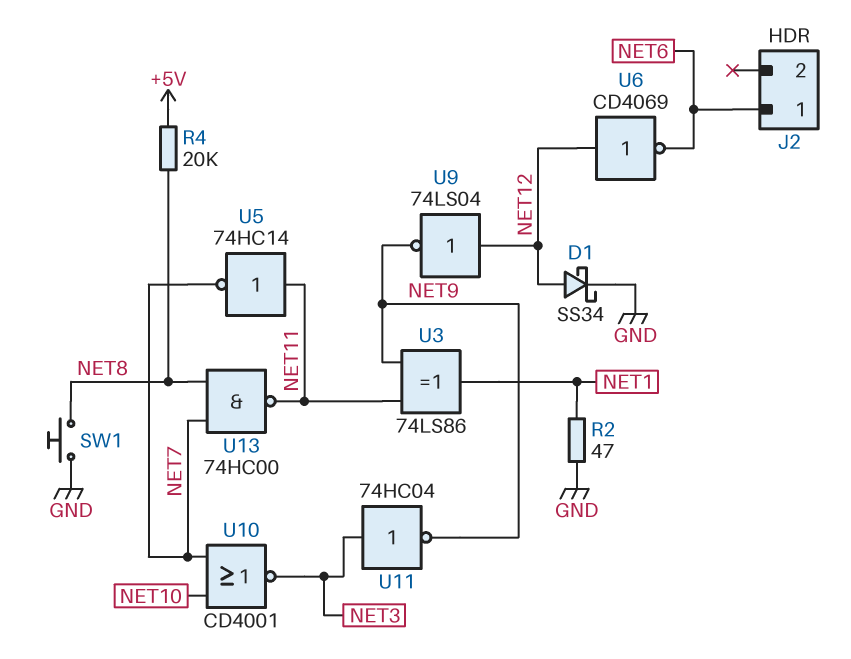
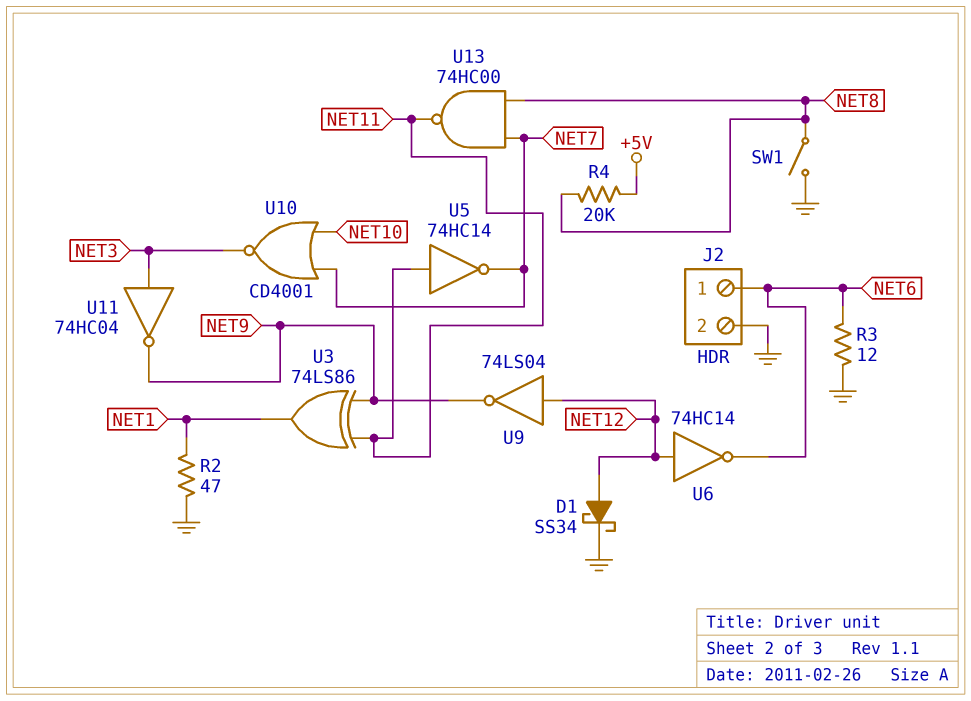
J2 pin 2: none -> GND
R3: none -> 12 (GND, NET6)
SW1: button (GND, NET8) -> switch (GND, NET8)
U6: NOT CD4069 (in NET12, out NET6) -> NOT 74HC14 (in NET12, out NET6)

